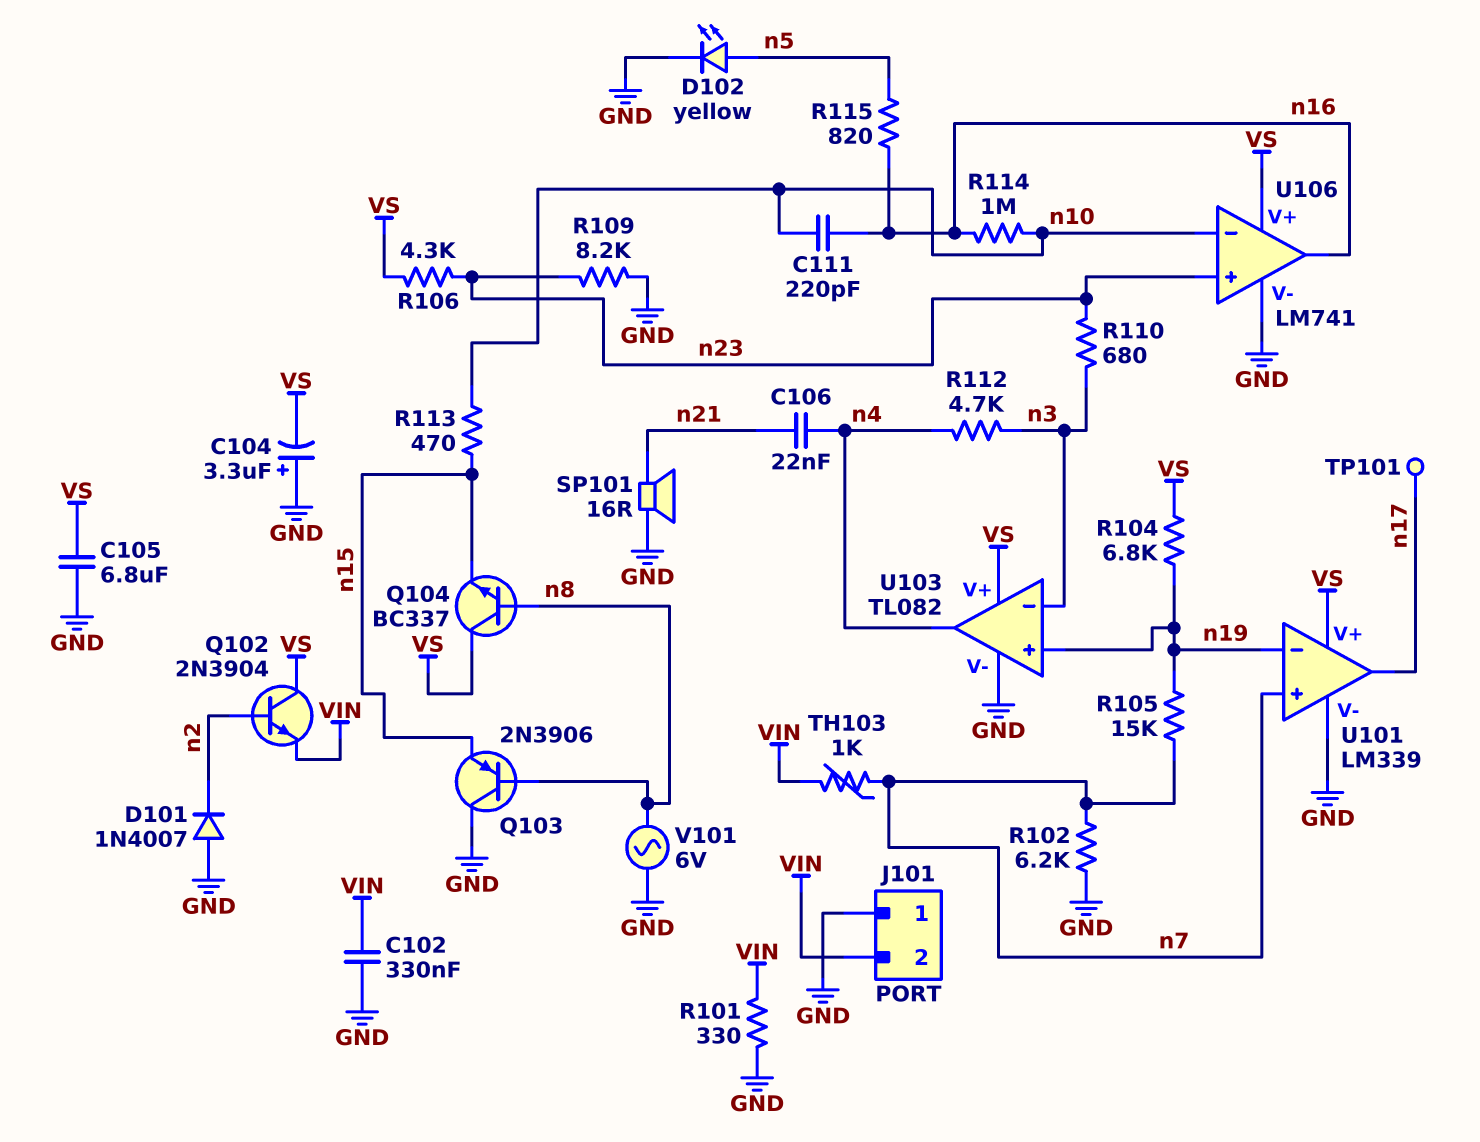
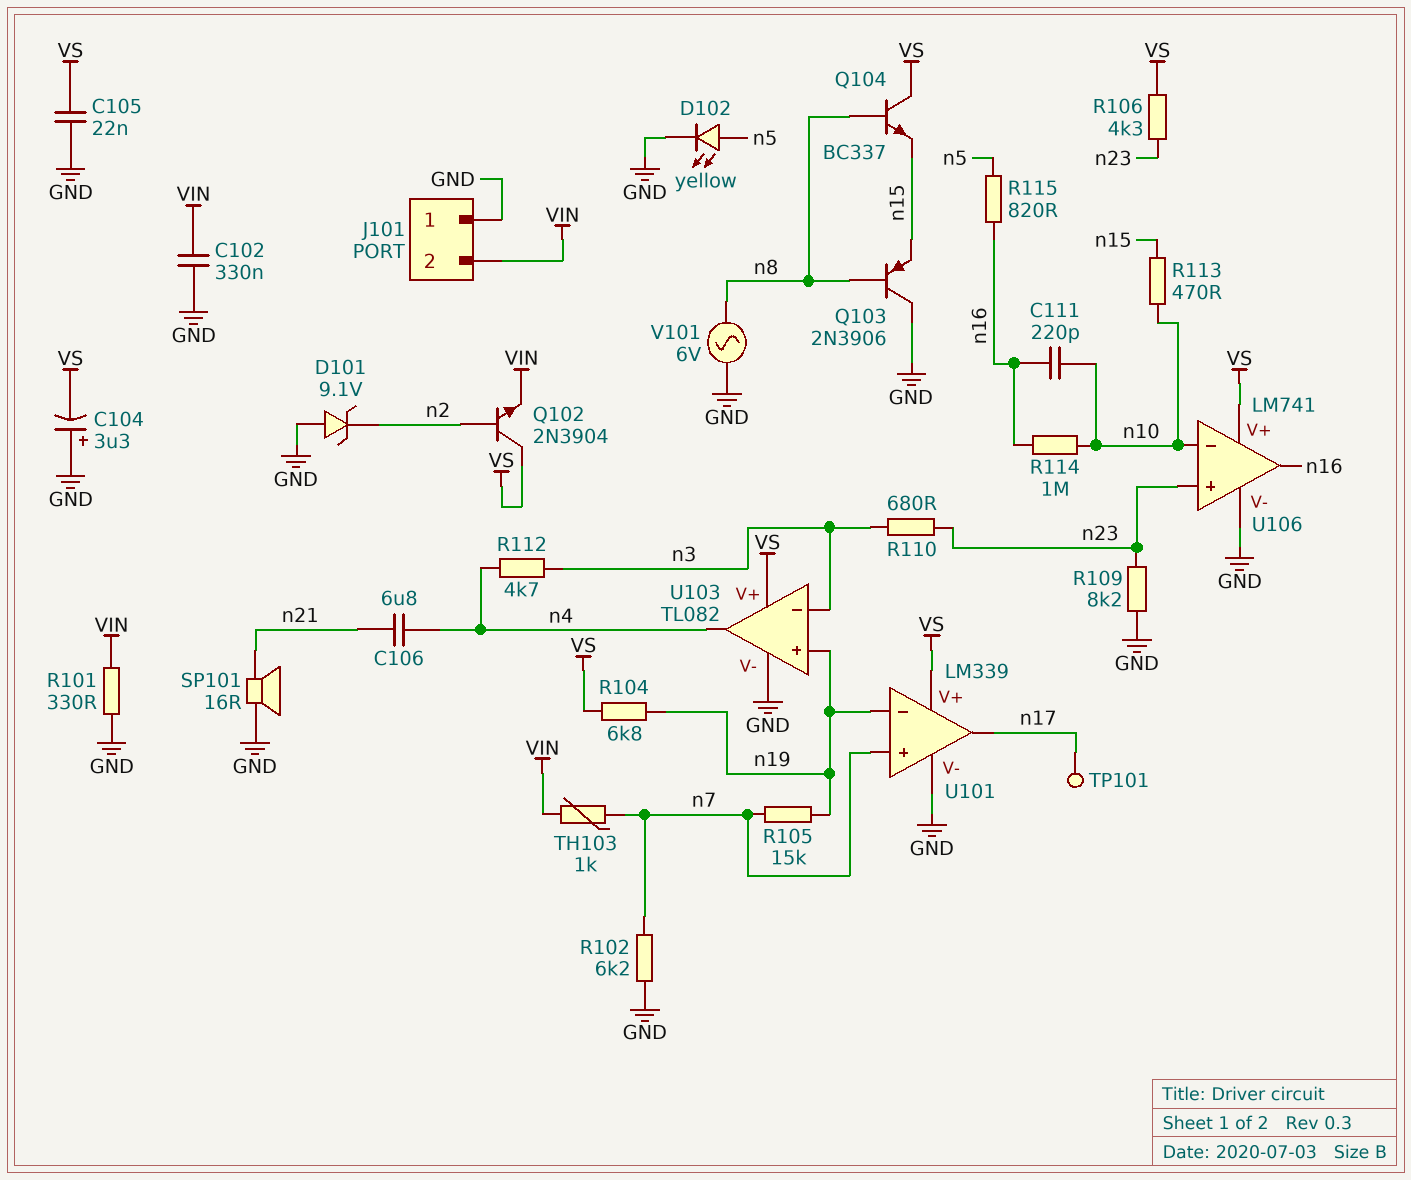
C105: 6.8uF (GND, VS) -> 22nF (GND, VS)
C106: 22nF (n4, n21) -> 6.8uF (n4, n21)
D101: diode 1N4007 (A GND, K n2) -> zener 9.1V (A GND, K n2)

